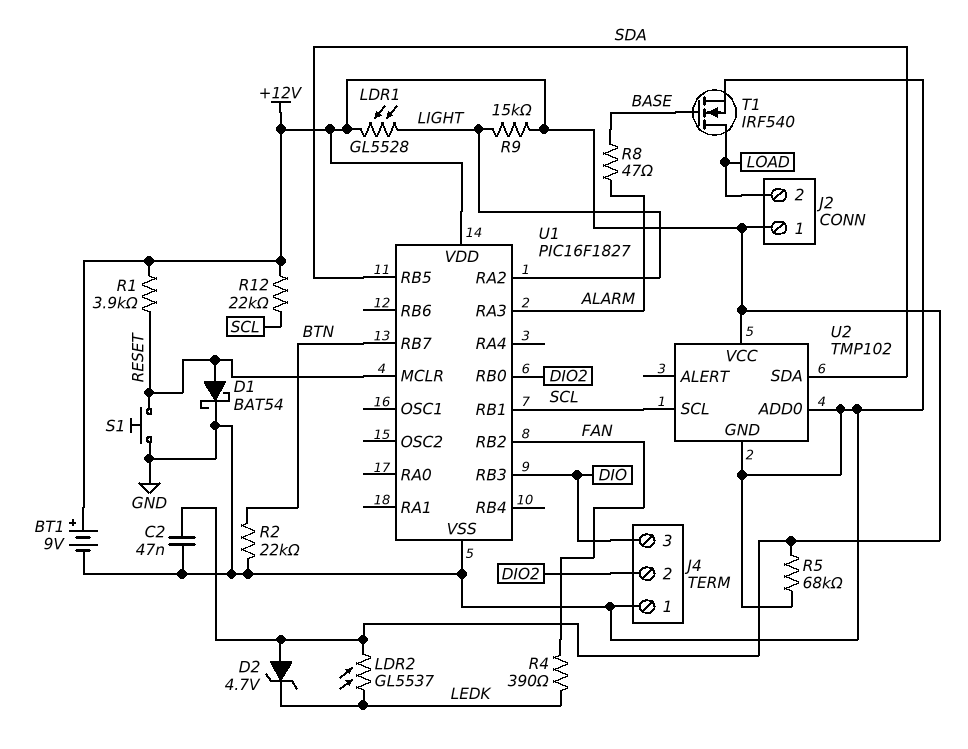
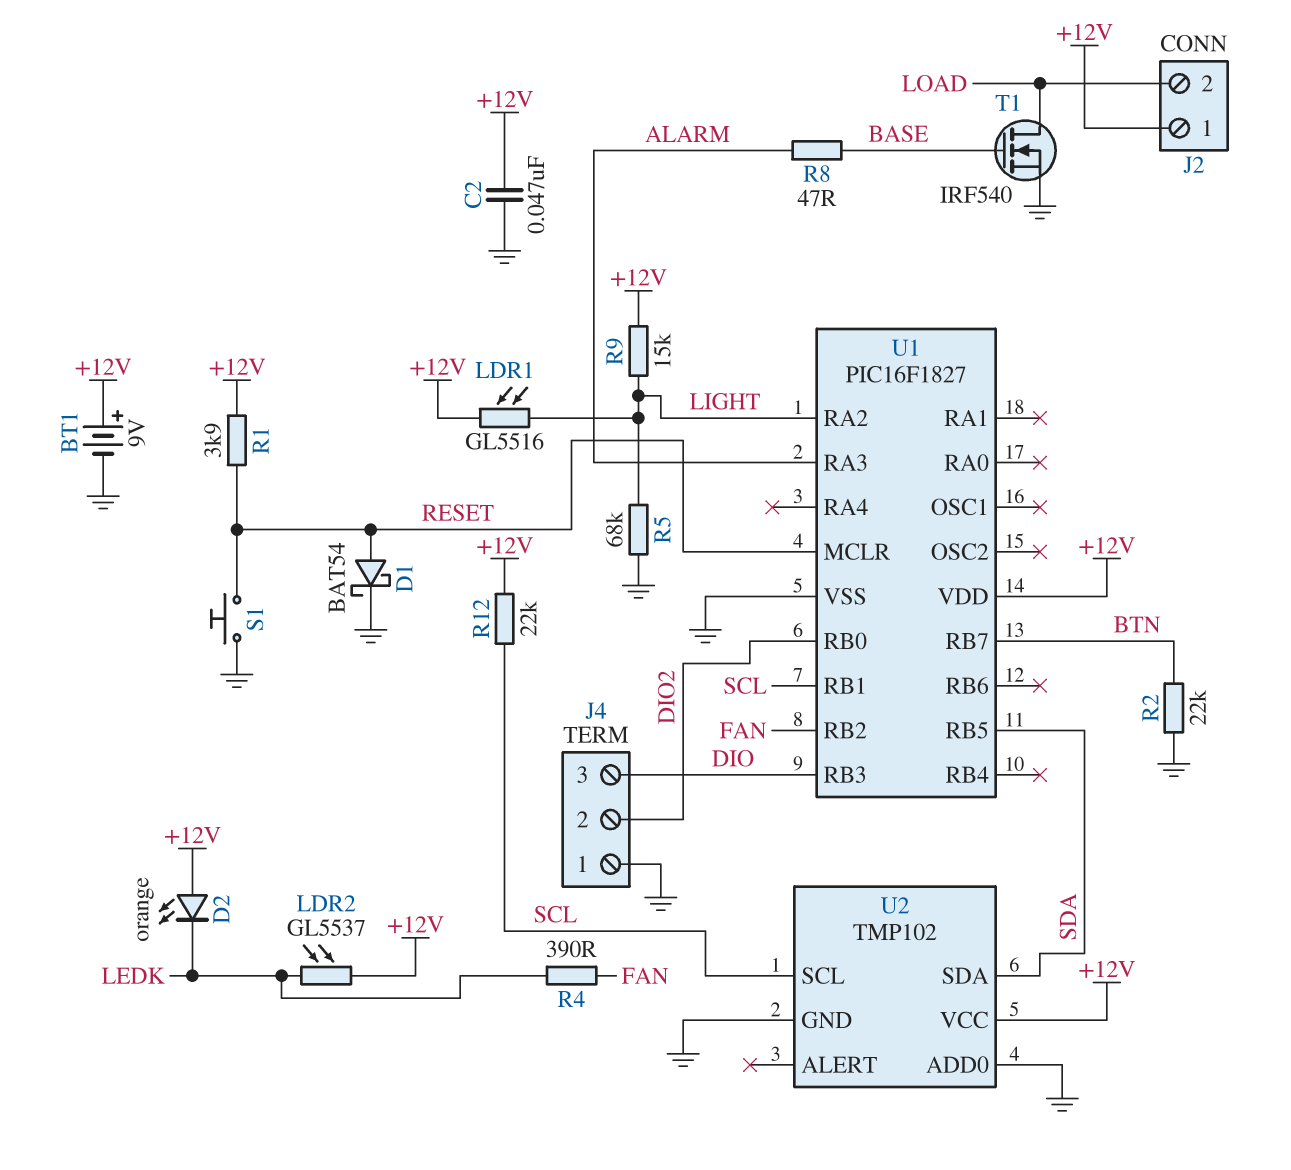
D2: zener 4.7V (A +12V, K LEDK) -> LED orange (A +12V, K LEDK)
LDR1: GL5528 (+12V, LIGHT) -> GL5516 (+12V, LIGHT)
R5: 68k (+12V, GND) -> 68k (GND, LIGHT)

